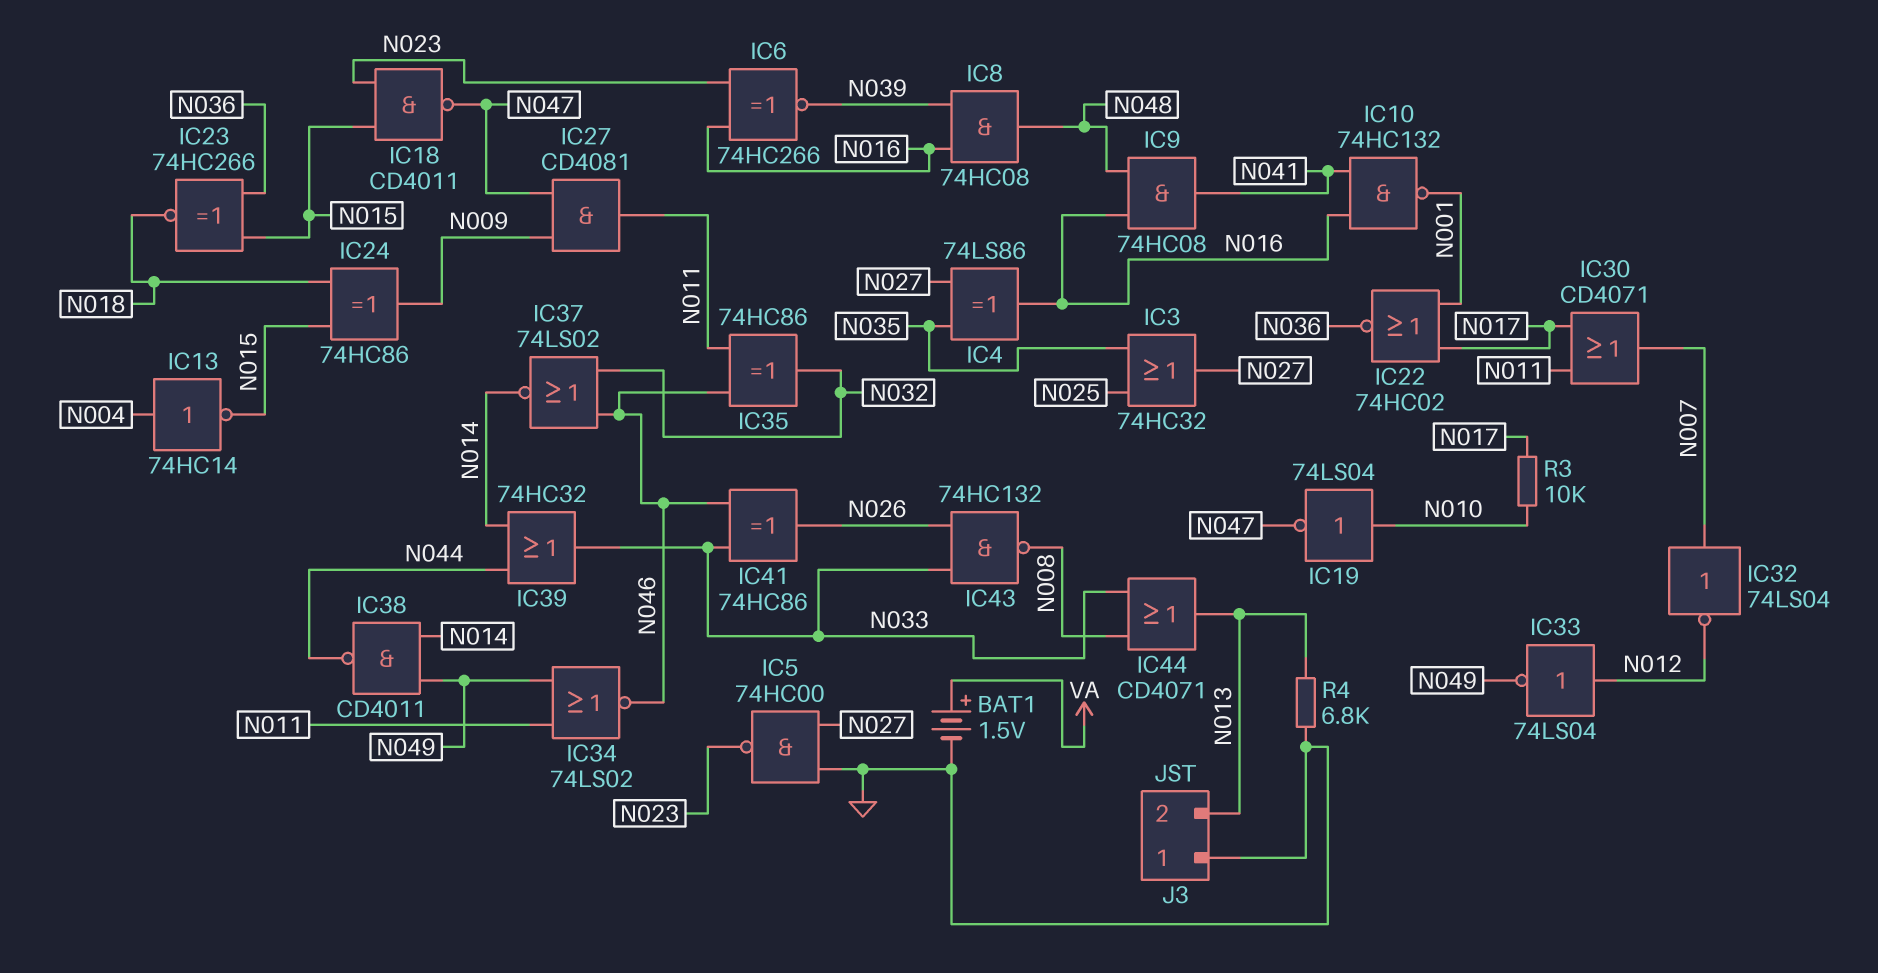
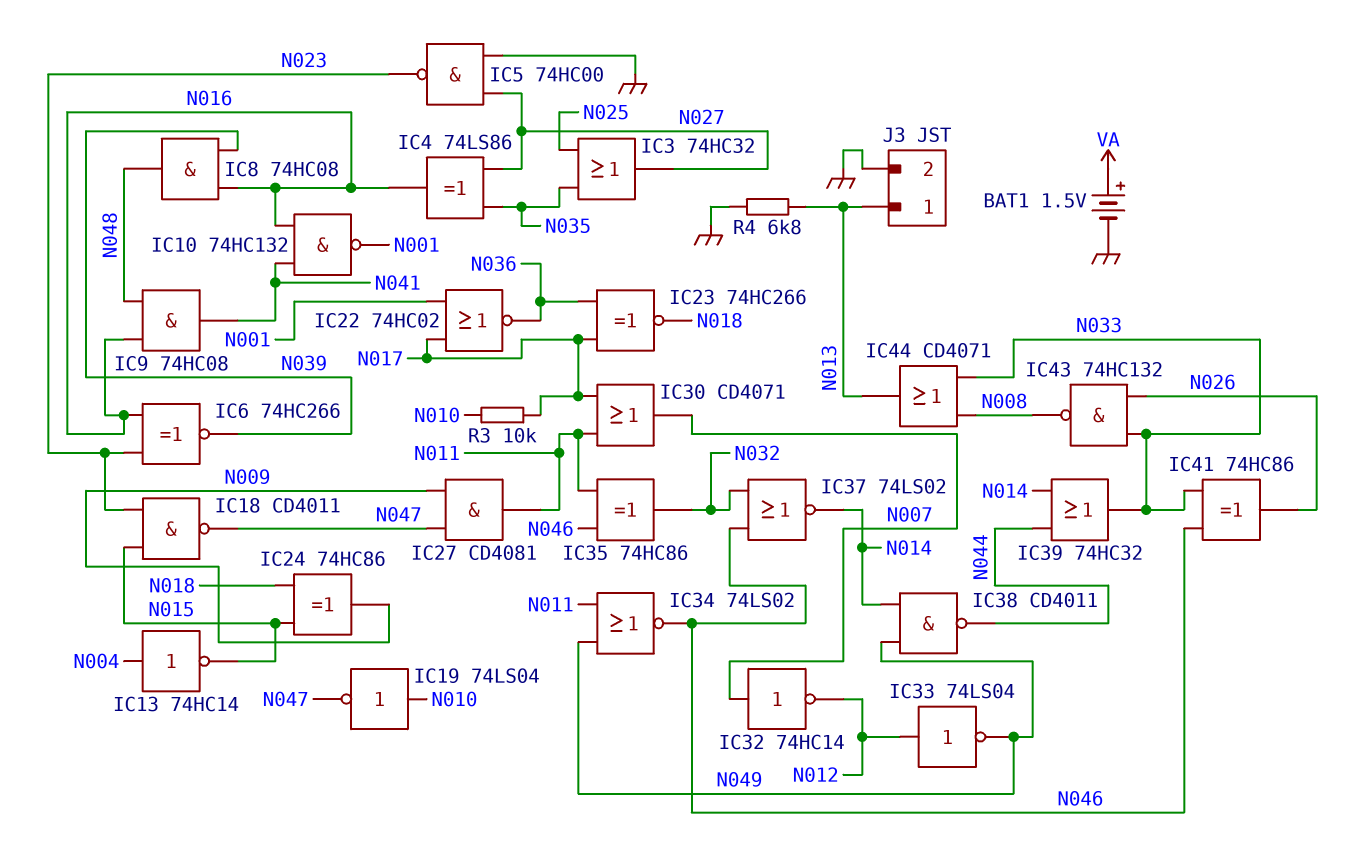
IC23: XNOR 74HC266 (in N015, in N036, out N018) -> XNOR 74HC266 (in N017, in N036, out N018)
IC32: NOT 74LS04 (in N007, out N012) -> NOT 74HC14 (in N007, out N012)
J3 pin 1: GND -> N013
J3 pin 2: N013 -> GND

